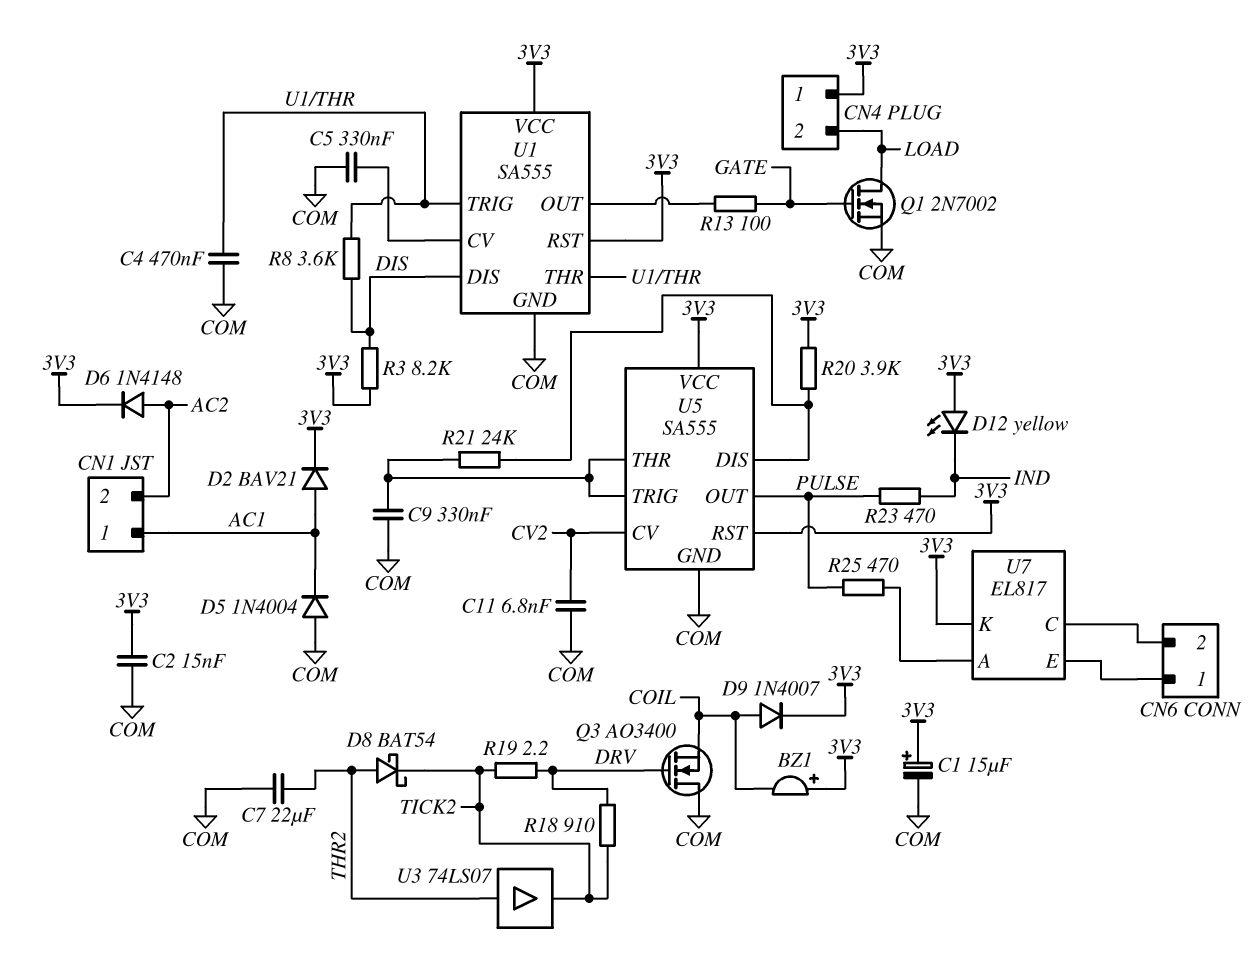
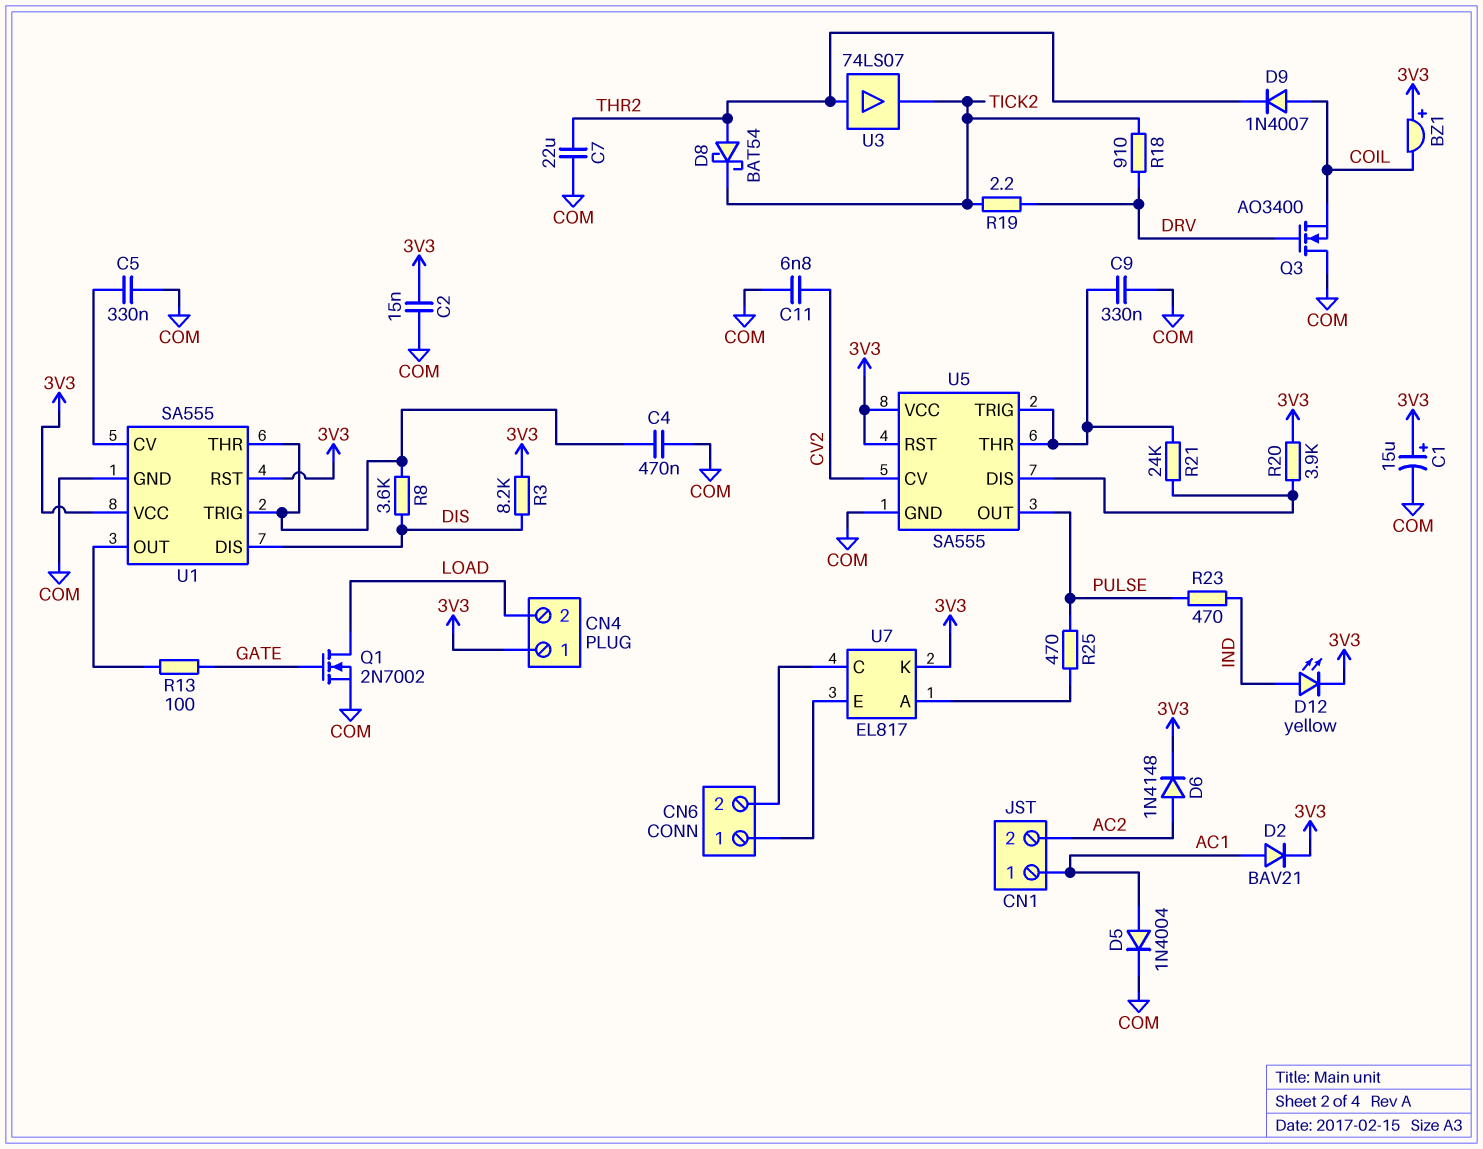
D5: diode 1N4004 (A COM, K AC1) -> diode 1N4004 (A AC1, K COM)
D9: diode 1N4007 (A COIL, K 3V3) -> diode 1N4007 (A COIL, K THR2)
D12: LED yellow (A 3V3, K IND) -> LED yellow (A IND, K 3V3)

